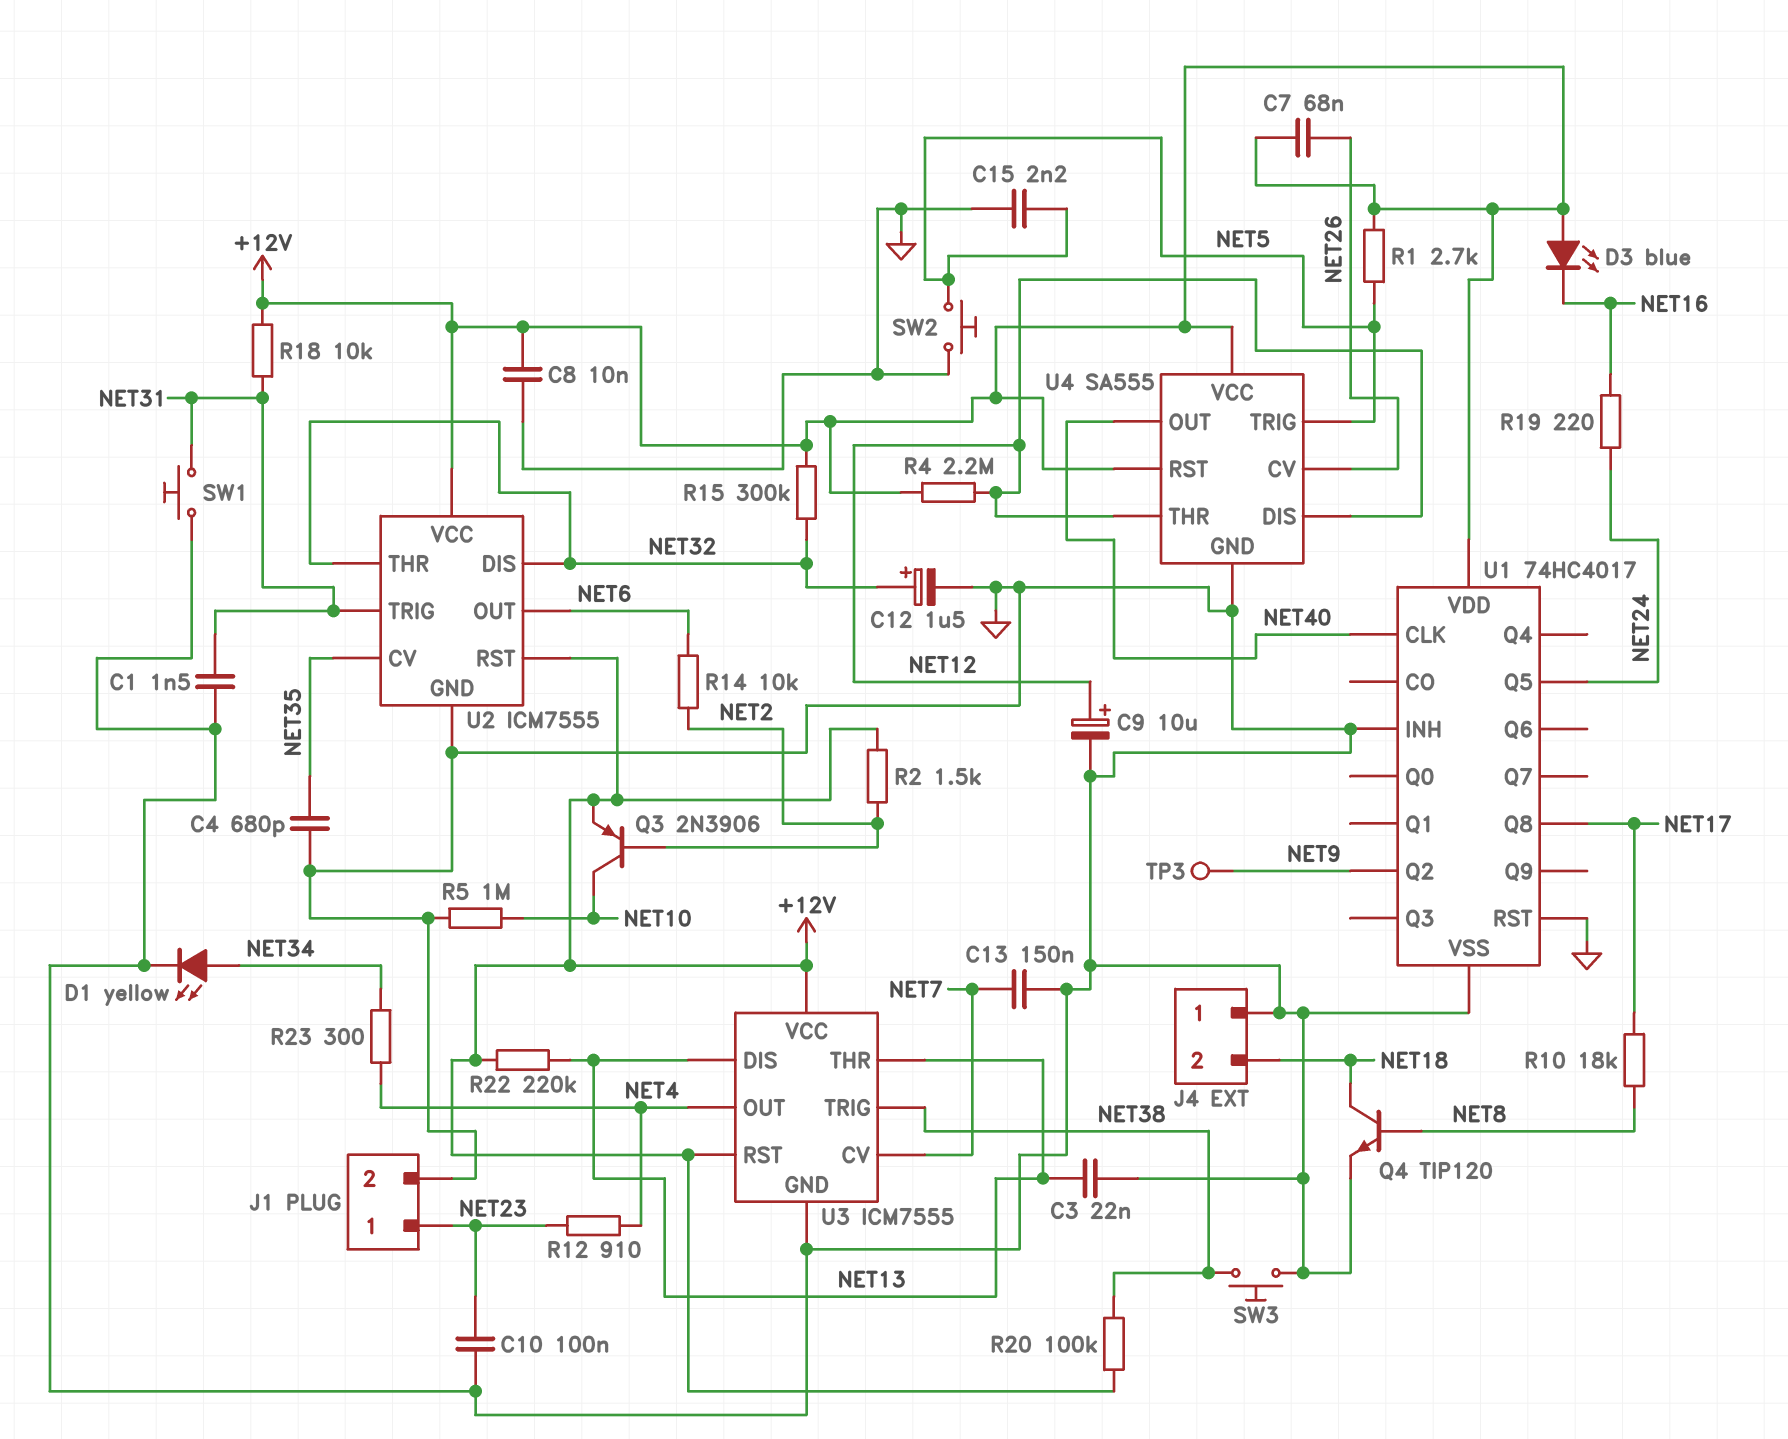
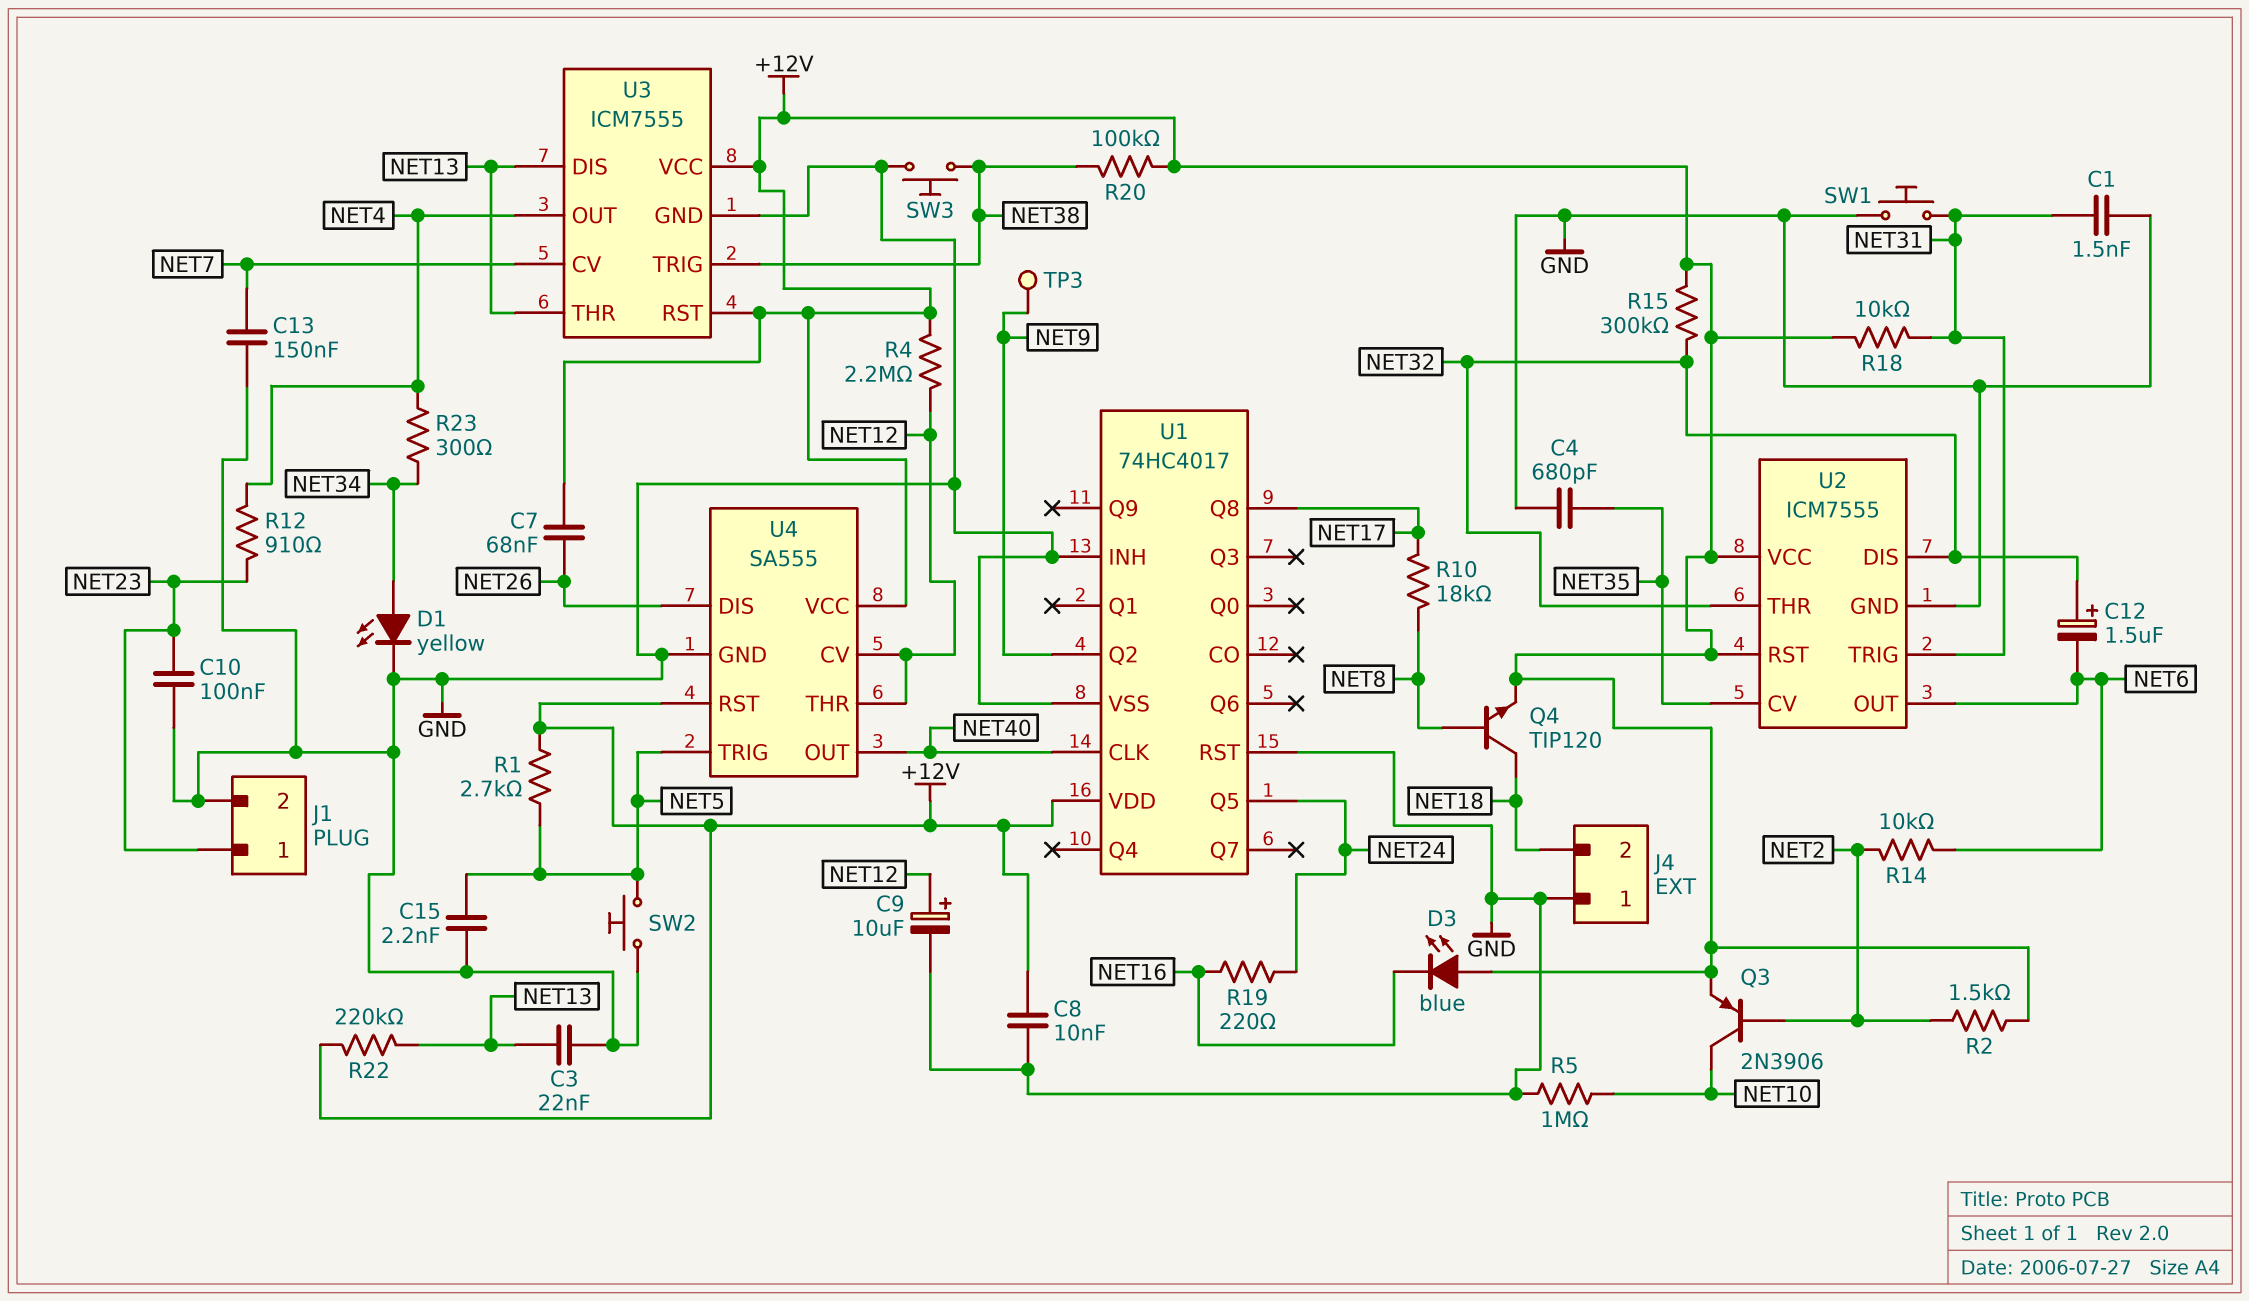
C12: 1.5uF (plus NET32, minus GND) -> 1.5uF (plus NET32, minus NET6)
Q4: NPN TIP120 (B NET8, C NET18, E GND) -> NPN TIP120 (B NET8, C NET18, E +12V)
U4 pin CV: NET26 -> NET12
U4 pin DIS: NET12 -> NET26

